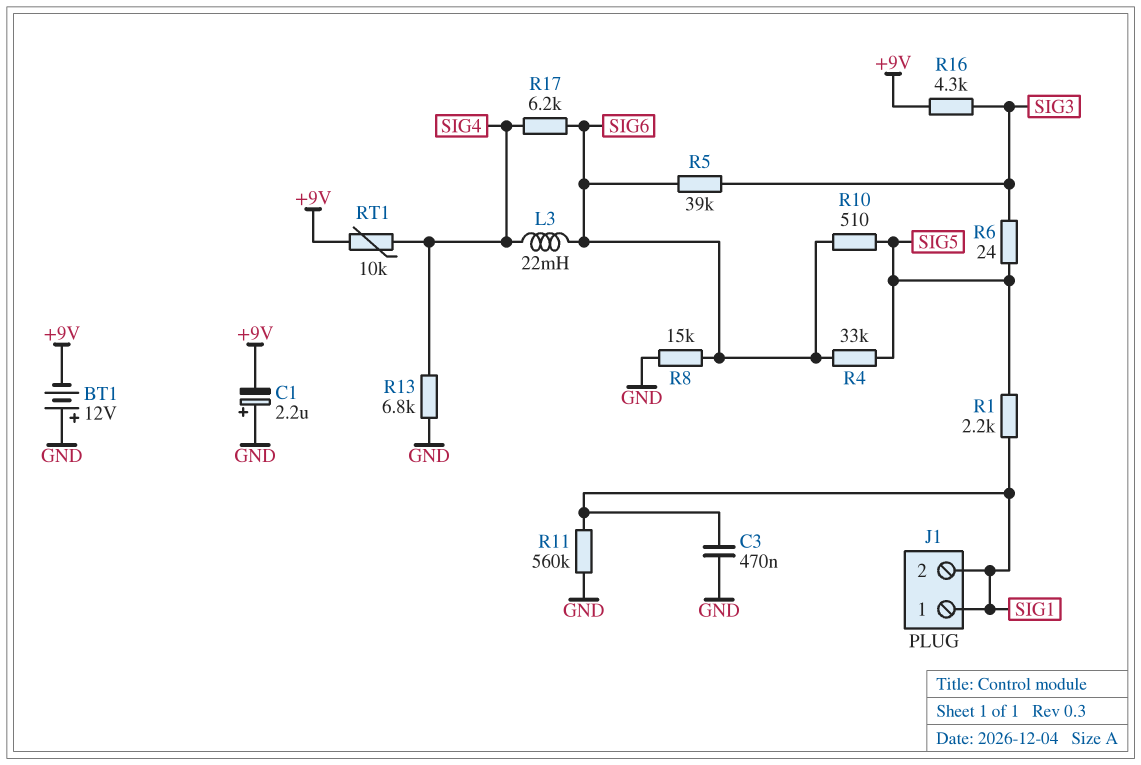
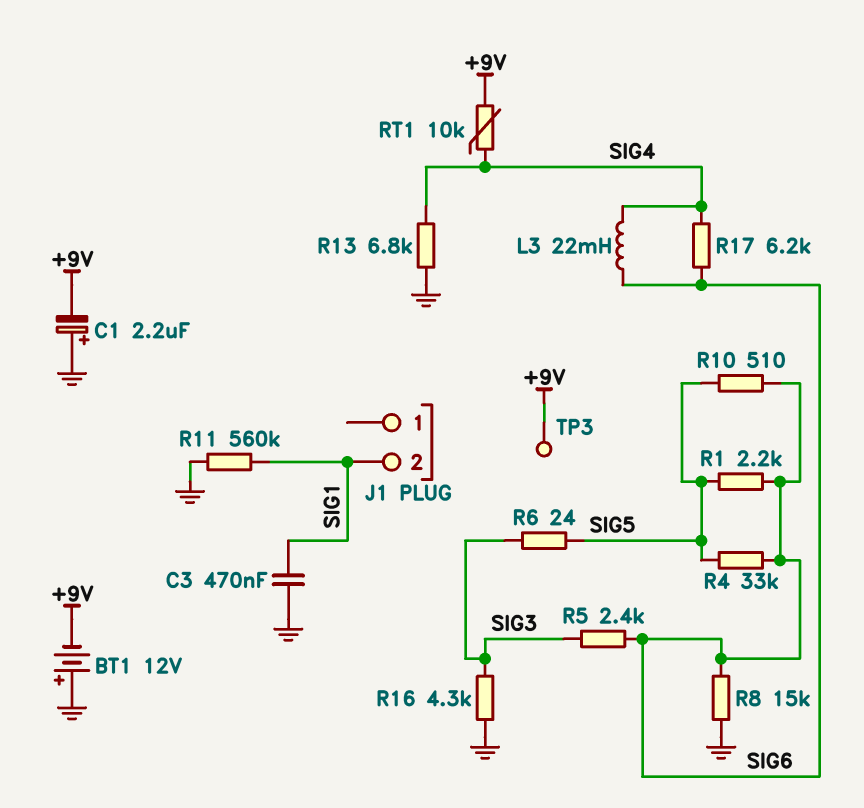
J1 pin 1: SIG1 -> none
R1: 2.2k (SIG1, SIG5) -> 2.2k (SIG5, SIG6)
R5: 39k (SIG3, SIG6) -> 2.4k (SIG3, SIG6)
R16: 4.3k (+9V, SIG3) -> 4.3k (GND, SIG3)
TP3: none -> test point (+9V)

